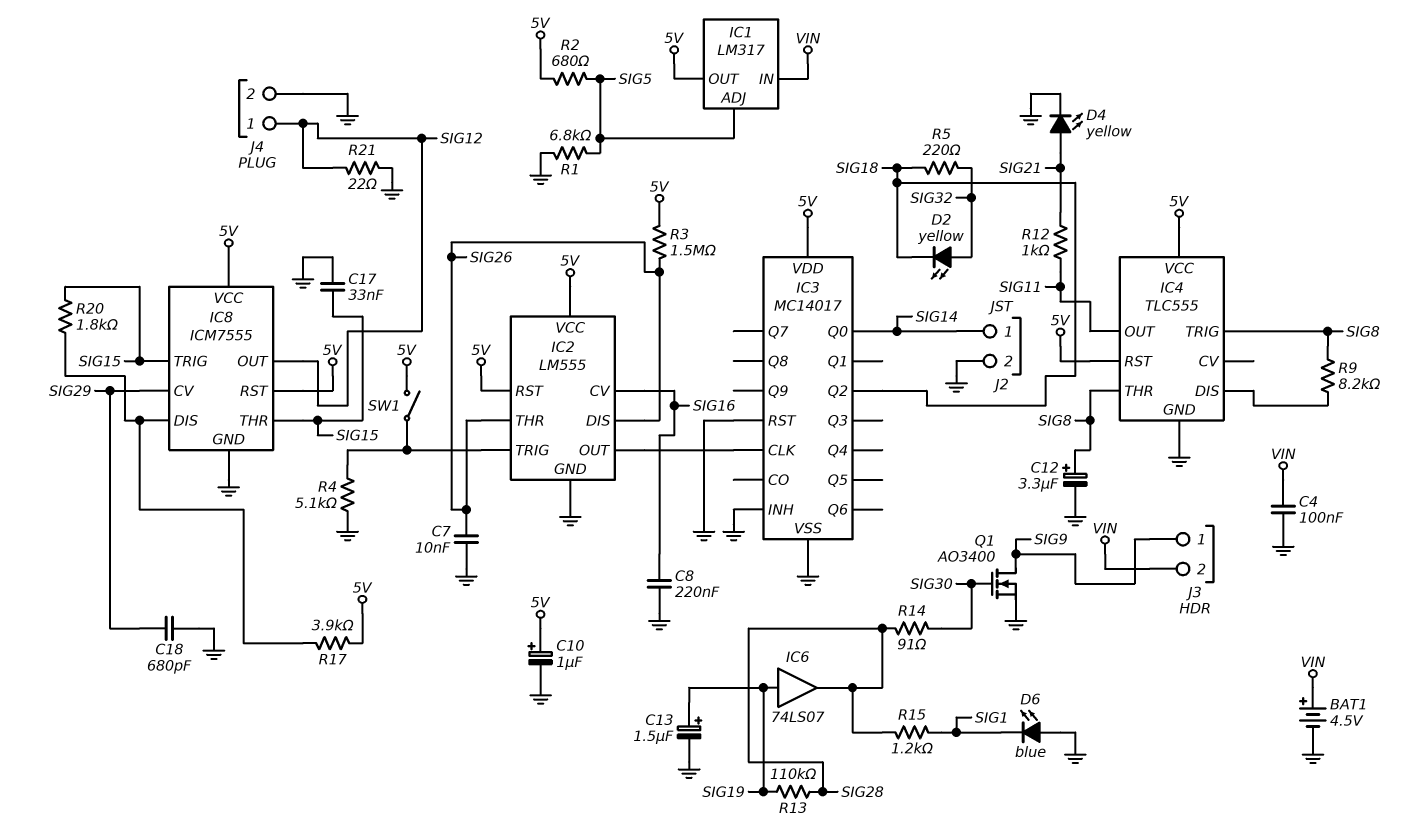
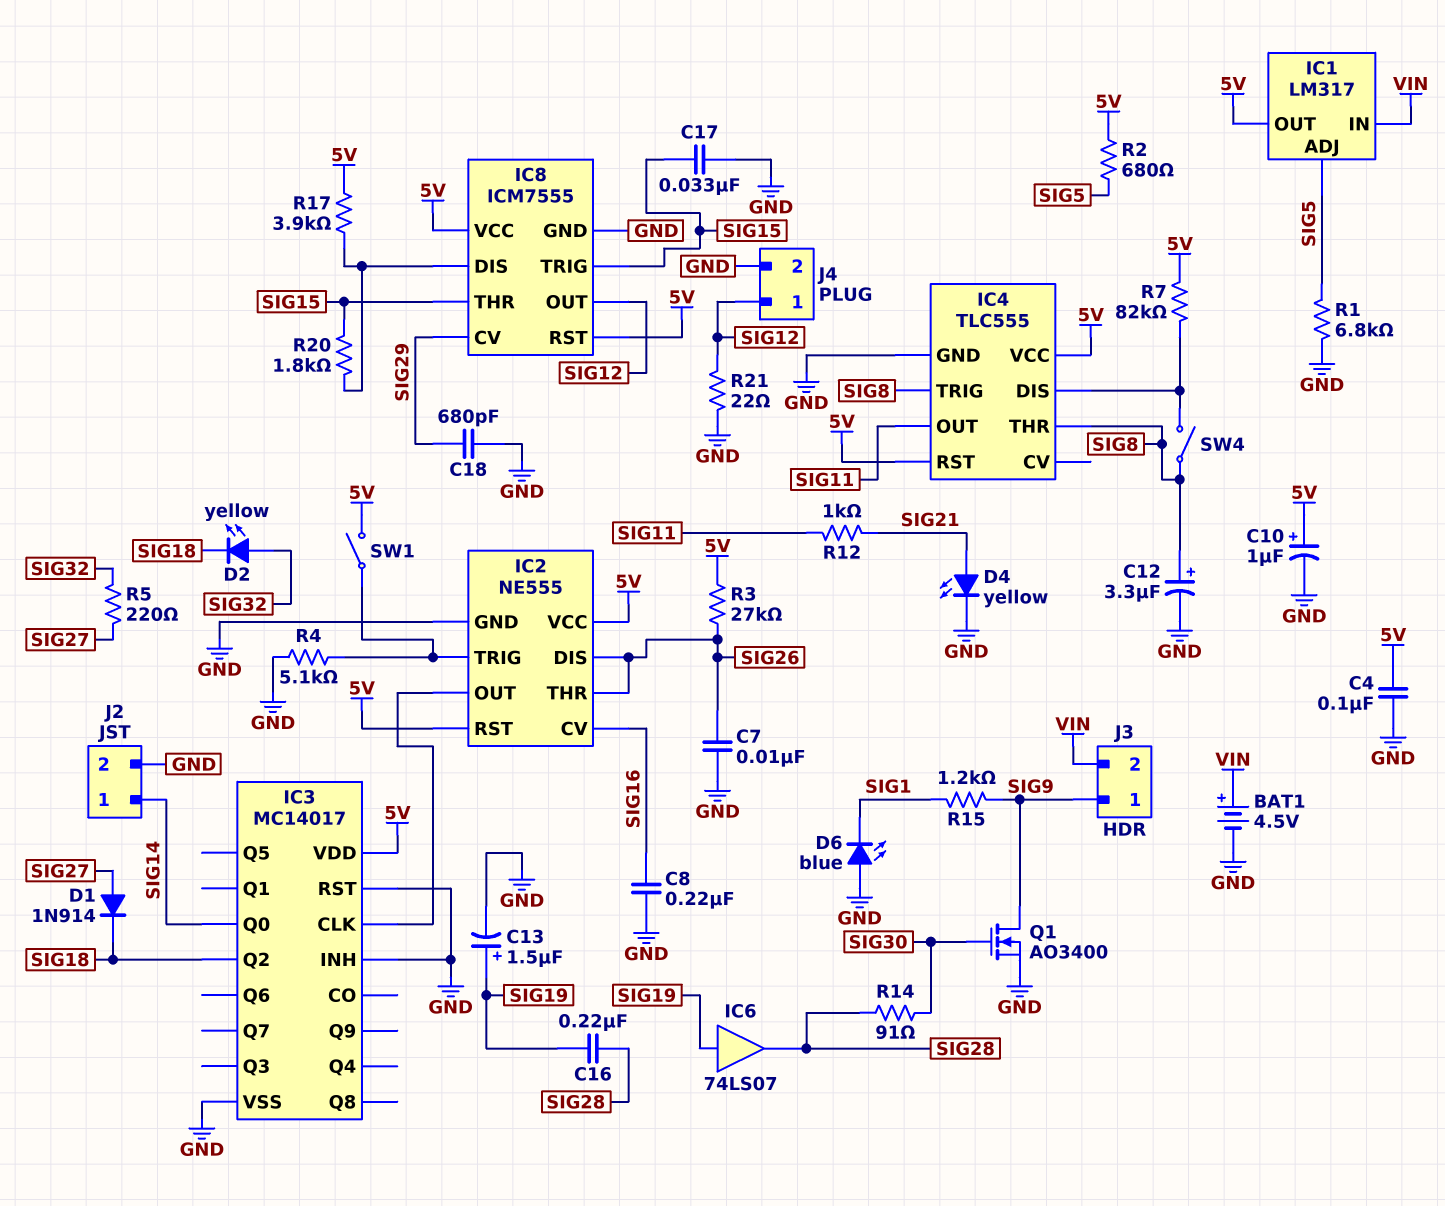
C4: 100nF (GND, VIN) -> 100nF (5V, GND)
C16: none -> 220nF (SIG19, SIG28)
D1: none -> diode 1N914 (A SIG27, K SIG18)
IC2: LM555 -> NE555
R3: 1.5M (5V, SIG26) -> 27k (5V, SIG26)
R5: 220 (SIG18, SIG32) -> 220 (SIG27, SIG32)
R7: none -> 82k (5V, IC4/DIS)
R9: 8.2k (IC4/DIS, SIG8) -> none
R13: 110k (SIG19, SIG28) -> none
R15: 1.2k (SIG1, SIG28) -> 1.2k (SIG1, SIG9)
SW4: none -> switch (IC4/DIS, SIG8)

